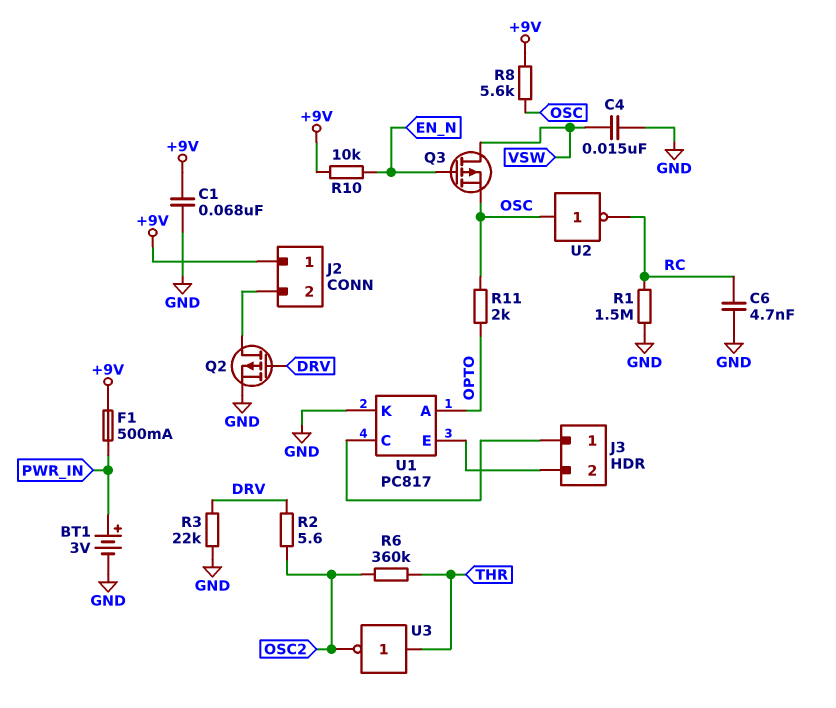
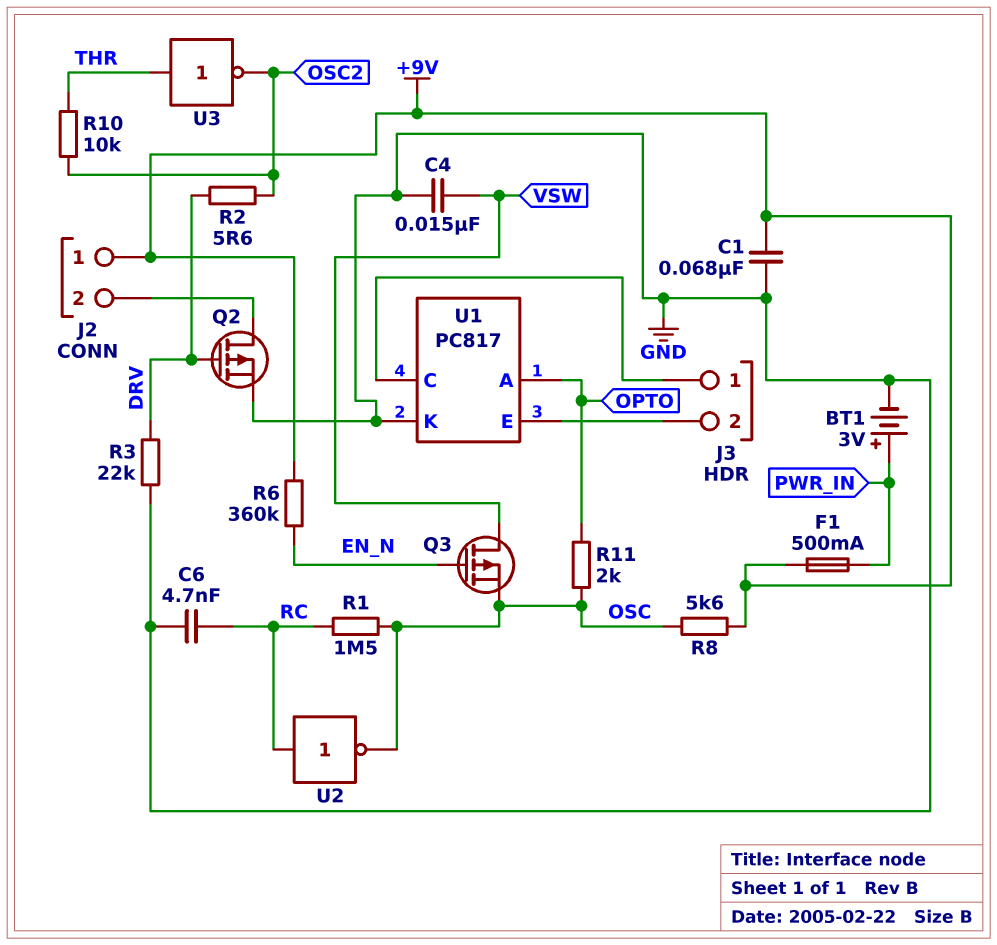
R1: 1.5M (GND, RC) -> 1.5M (OSC, RC)
R6: 360k (OSC2, THR) -> 360k (+9V, EN_N)
R10: 10k (+9V, EN_N) -> 10k (OSC2, THR)
U2: NOT (in OSC, out RC) -> NOT (in RC, out OSC)

